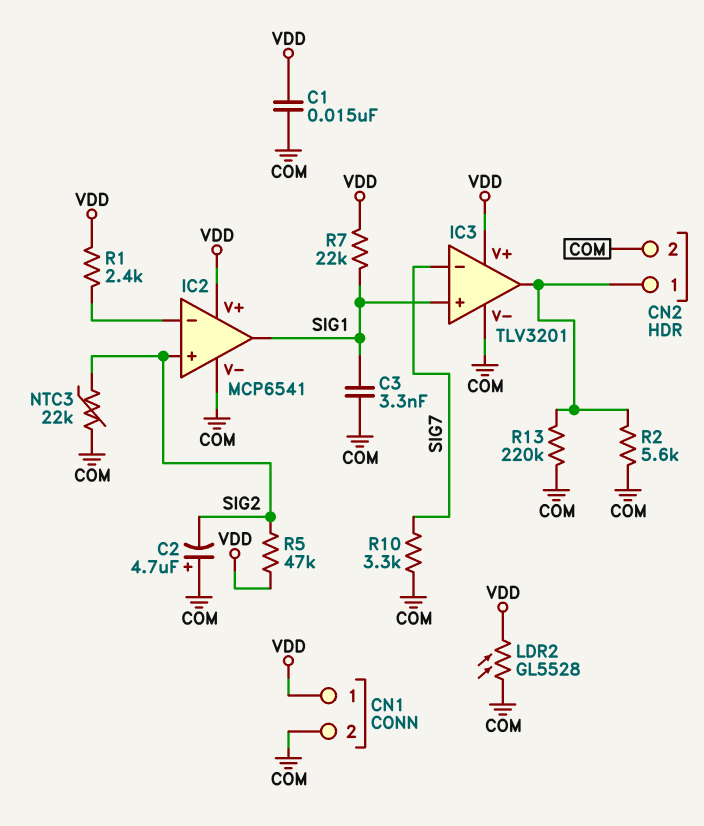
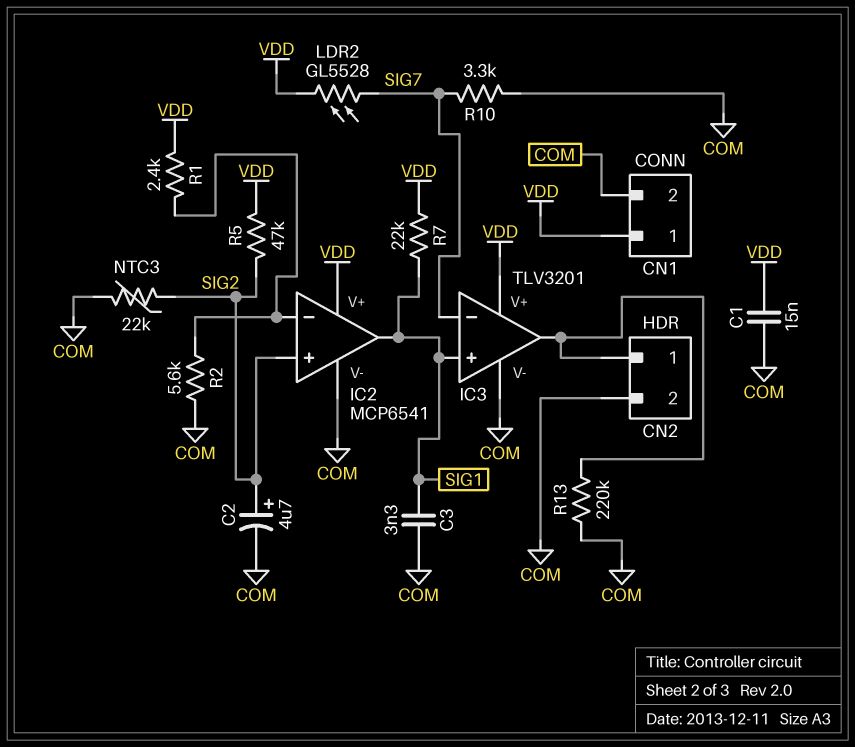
C2: 4.7uF (plus COM, minus SIG2) -> 4.7uF (plus SIG2, minus COM)
LDR2: GL5528 (COM, VDD) -> GL5528 (SIG7, VDD)
R2: 5.6k (CN2/1, COM) -> 5.6k (COM, IC2/in-)

